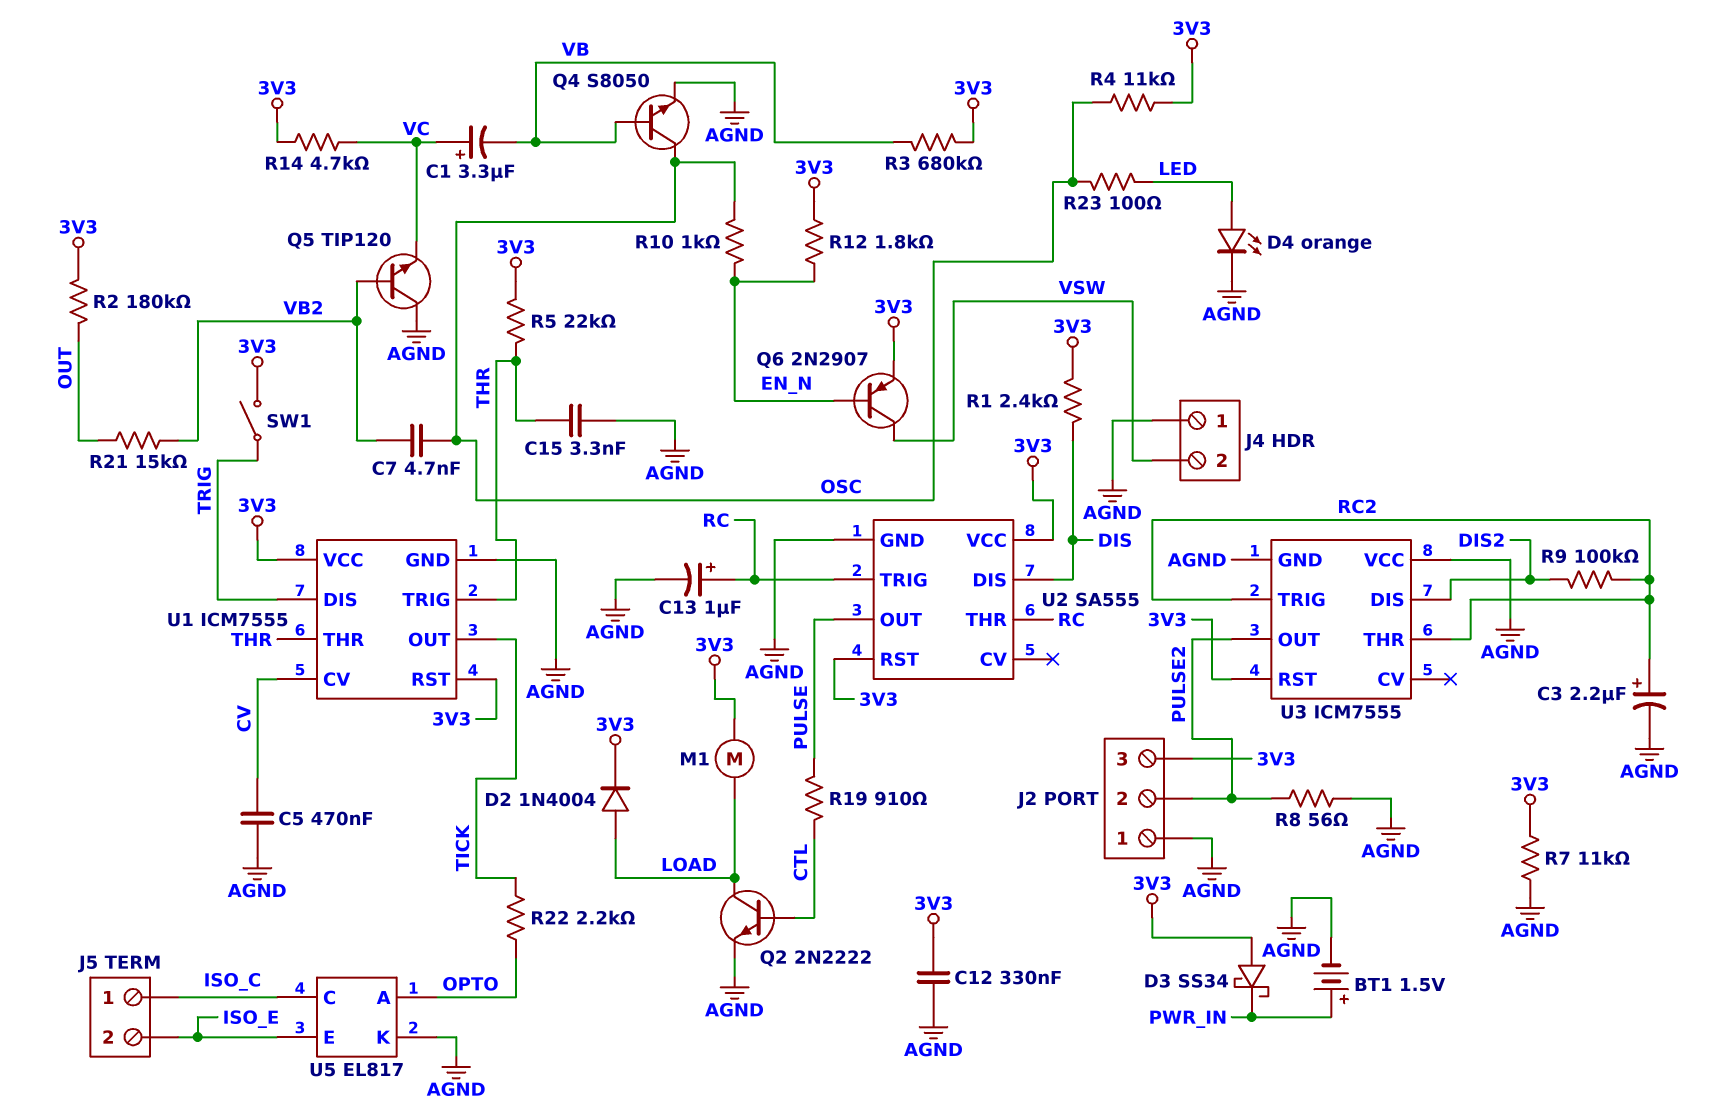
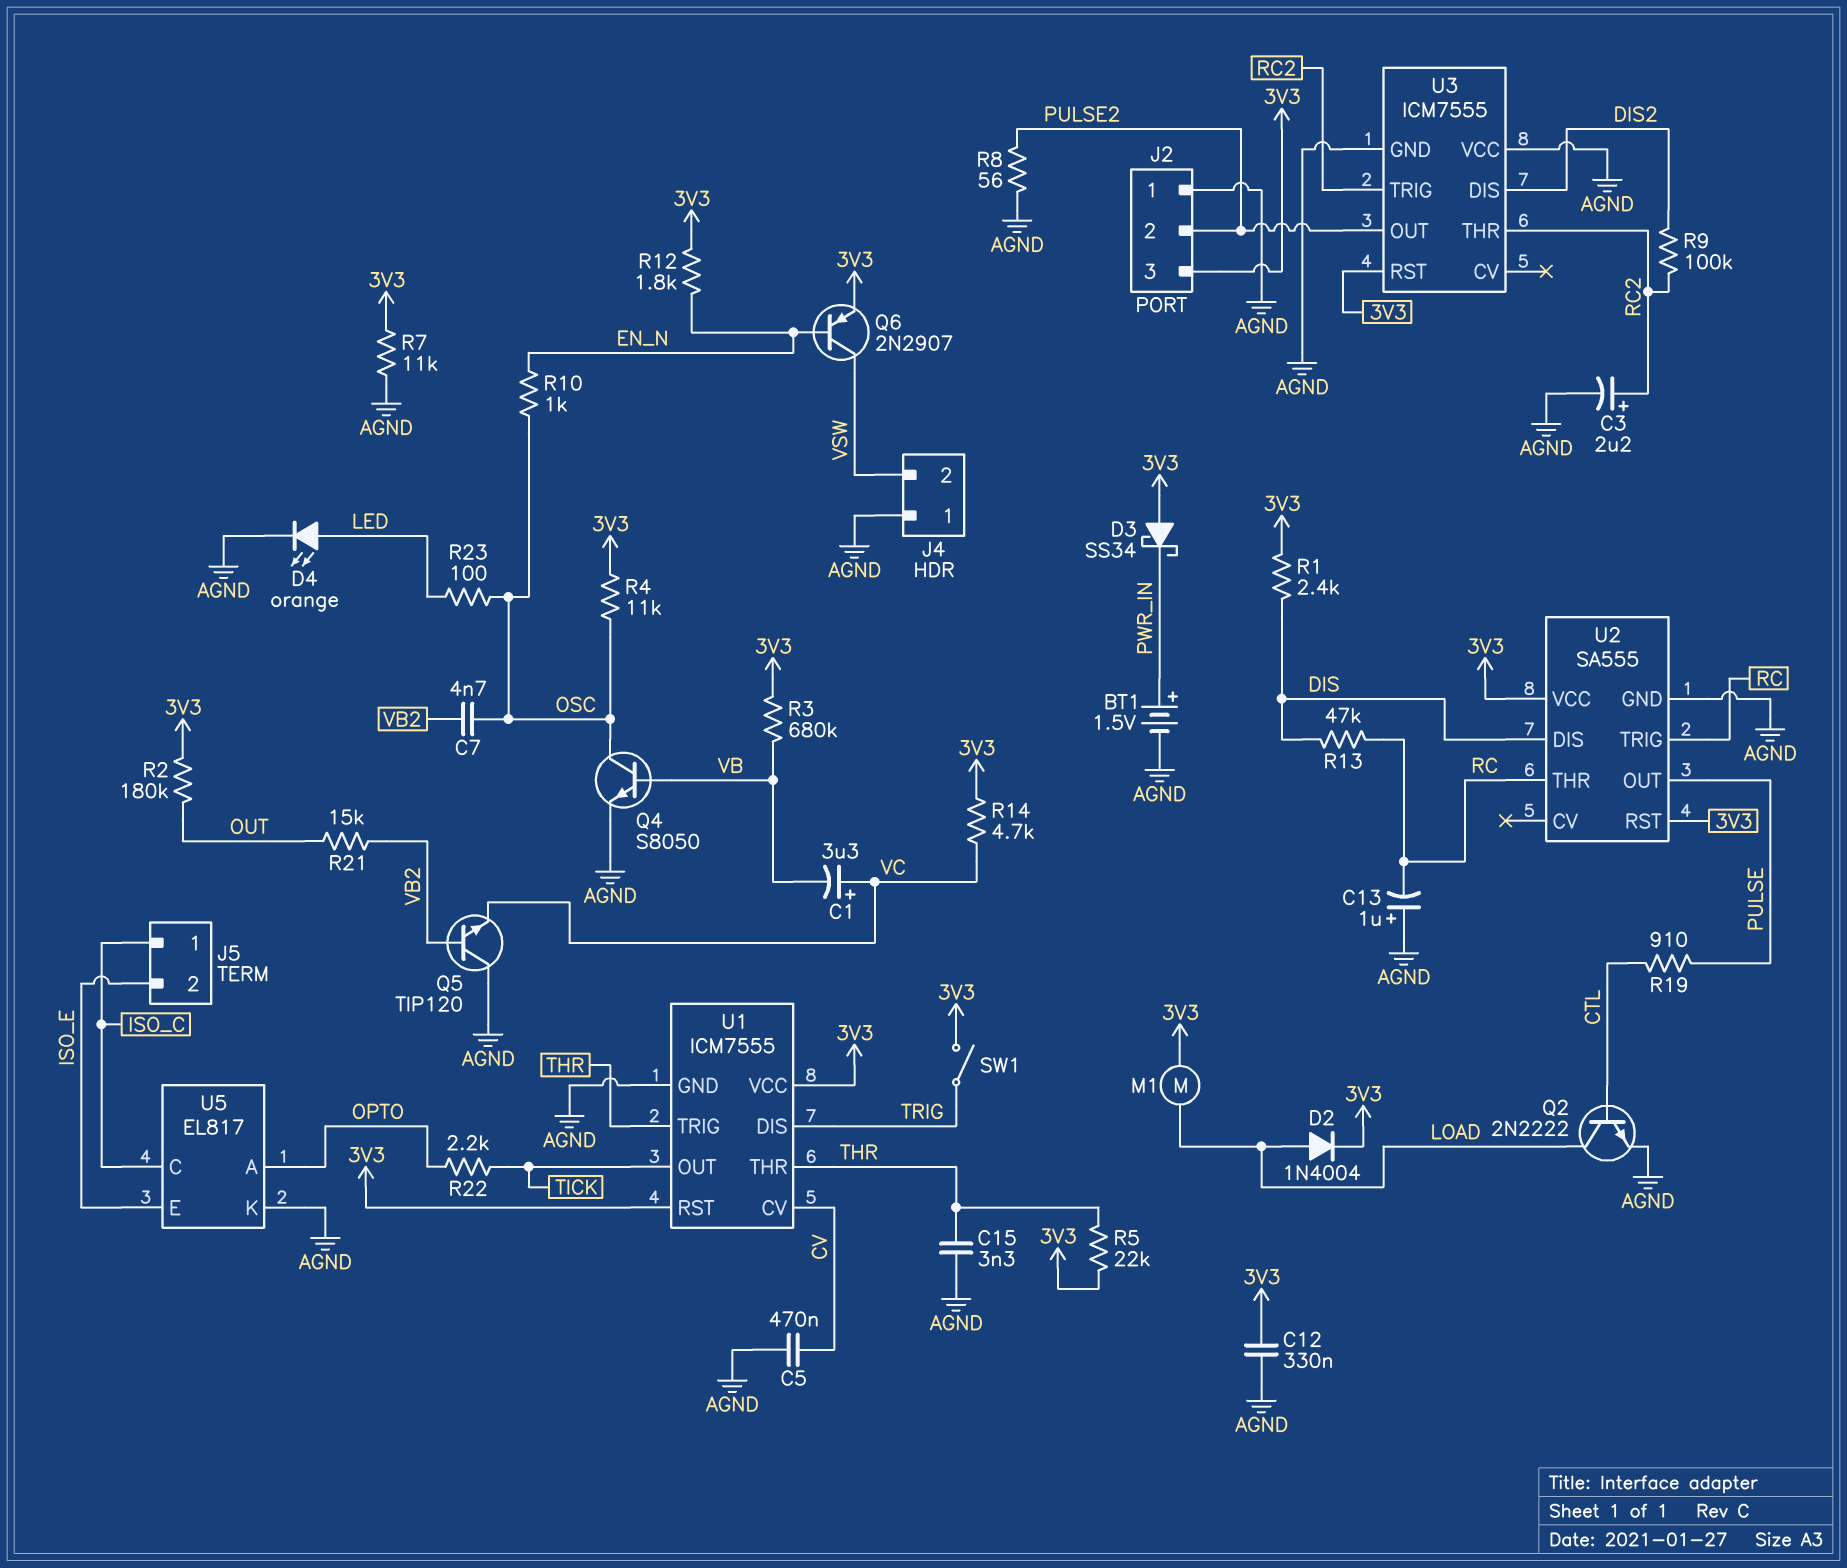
C13: 1uF (plus RC, minus AGND) -> 1uF (plus AGND, minus RC)
R13: none -> 47k (DIS, RC)

